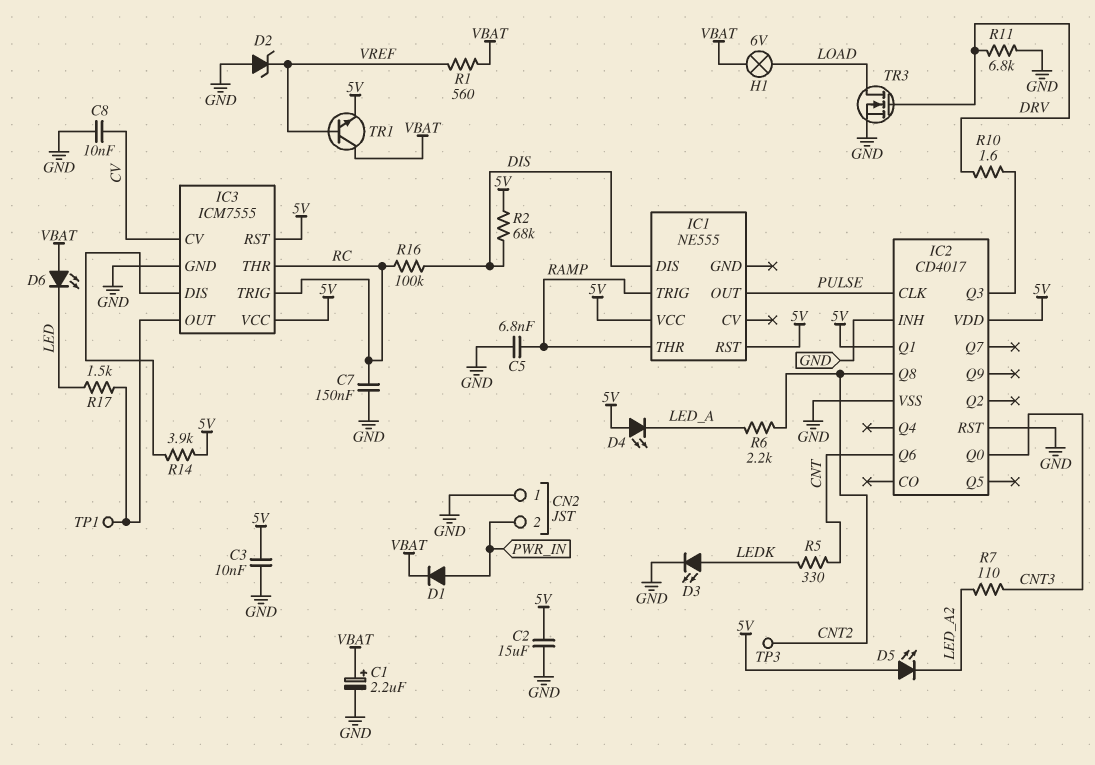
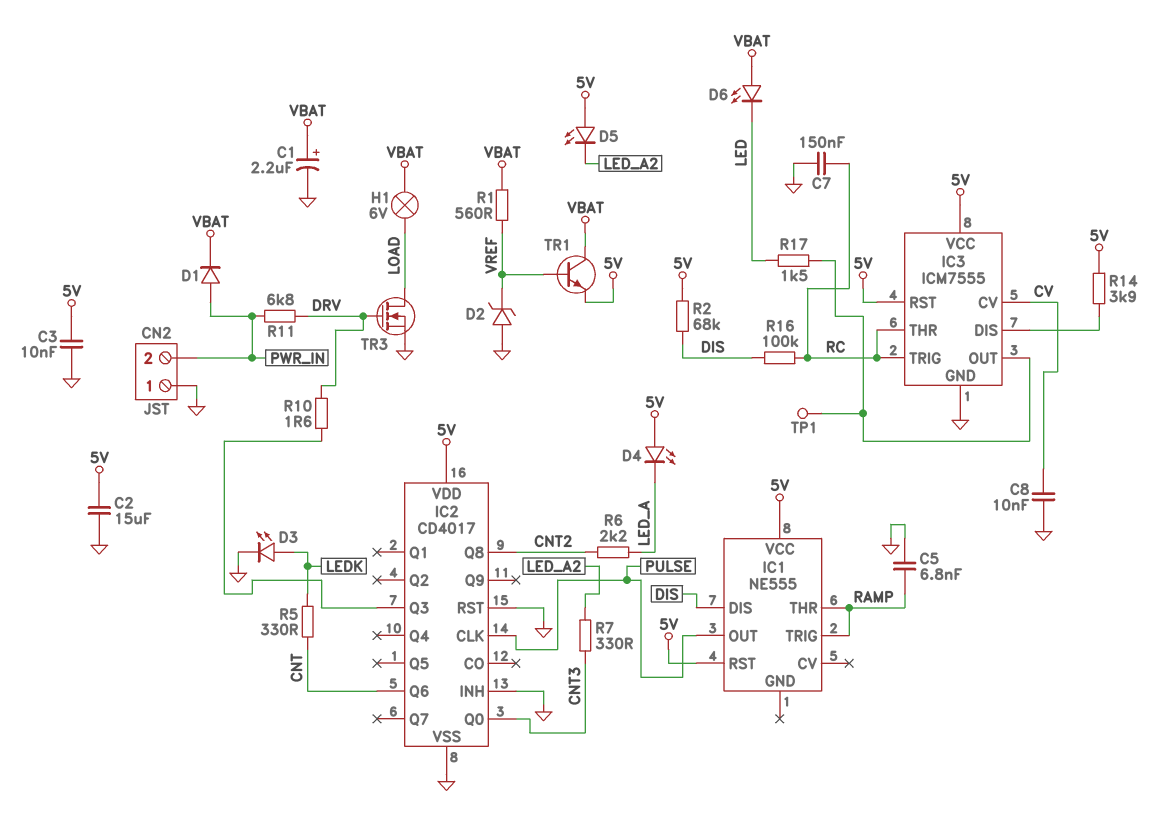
IC2 pin Q1: 5V -> none
R7: 110 (CNT3, LED_A2) -> 330 (CNT3, LED_A2)
R11: 6.8k (DRV, GND) -> 6.8k (DRV, PWR_IN)
TP3: test point (CNT2) -> none

